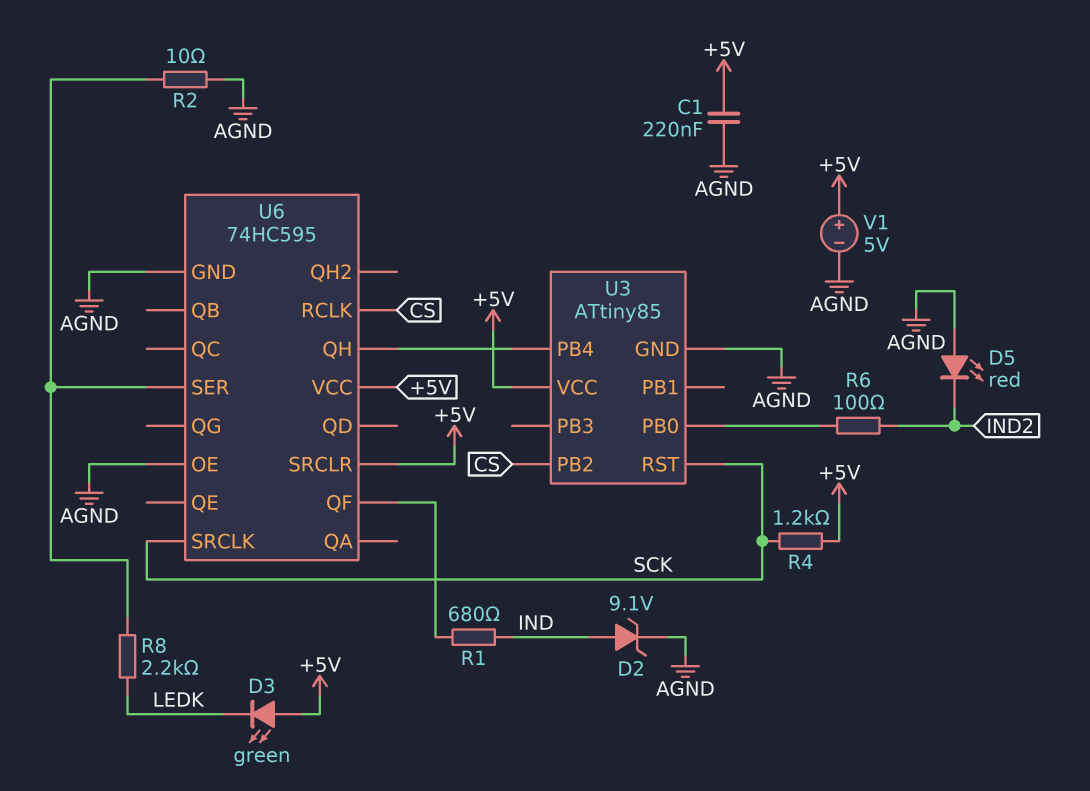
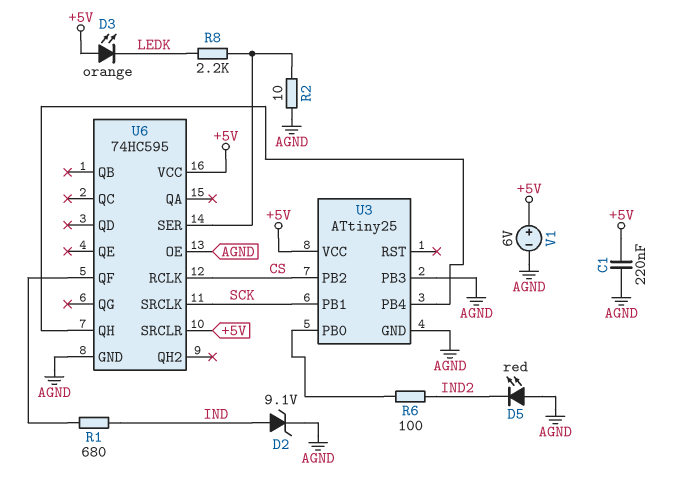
D3: LED green (A +5V, K LEDK) -> LED orange (A +5V, K LEDK)
R4: 1.2k (+5V, SCK) -> none
U3: ATtiny85 -> ATtiny25
U3 pin PB1: none -> SCK
U3 pin PB3: none -> AGND
U3 pin RST: SCK -> none
V1: 5V (plus +5V, minus AGND) -> 6V (plus +5V, minus AGND)

